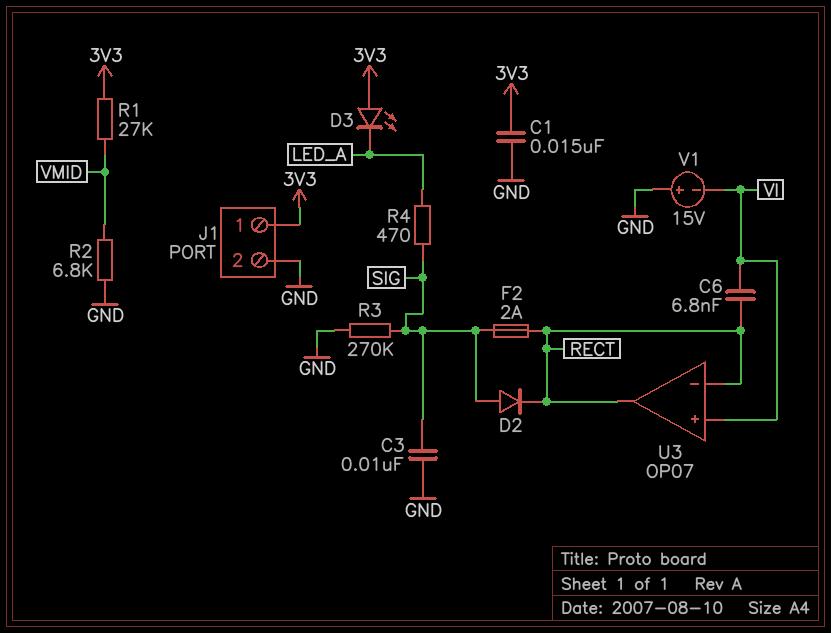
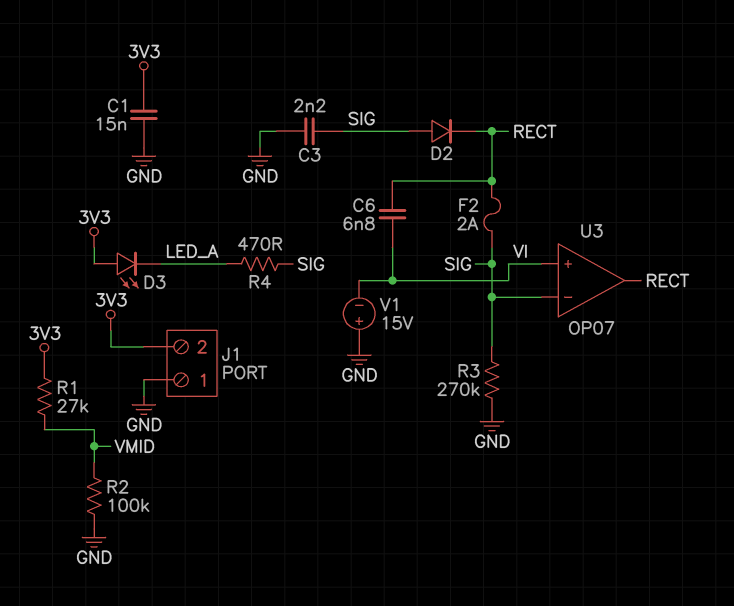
C3: 10nF (GND, SIG) -> 2.2nF (GND, SIG)
J1 pin 1: 3V3 -> GND
J1 pin 2: GND -> 3V3
R2: 6.8k (GND, VMID) -> 100k (GND, VMID)
U3 pin in-: RECT -> SIG

